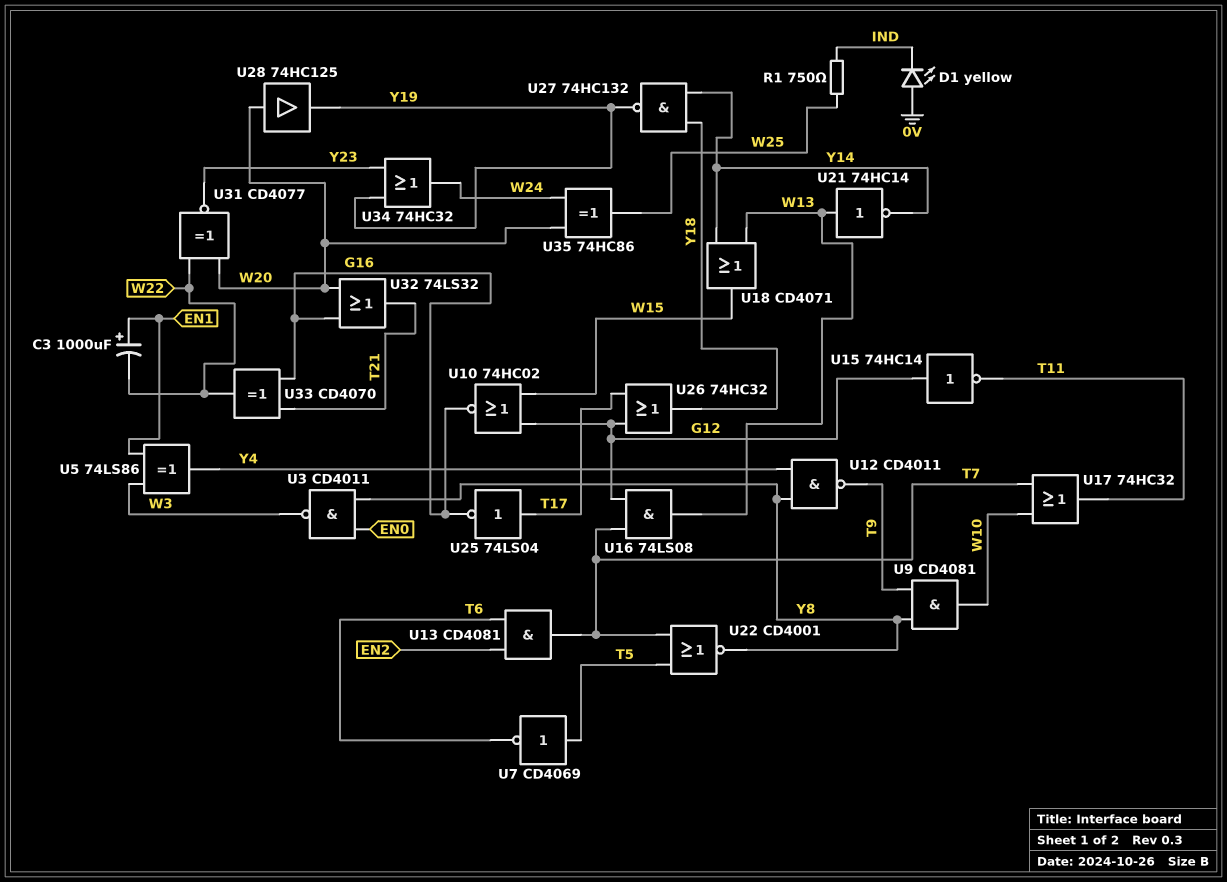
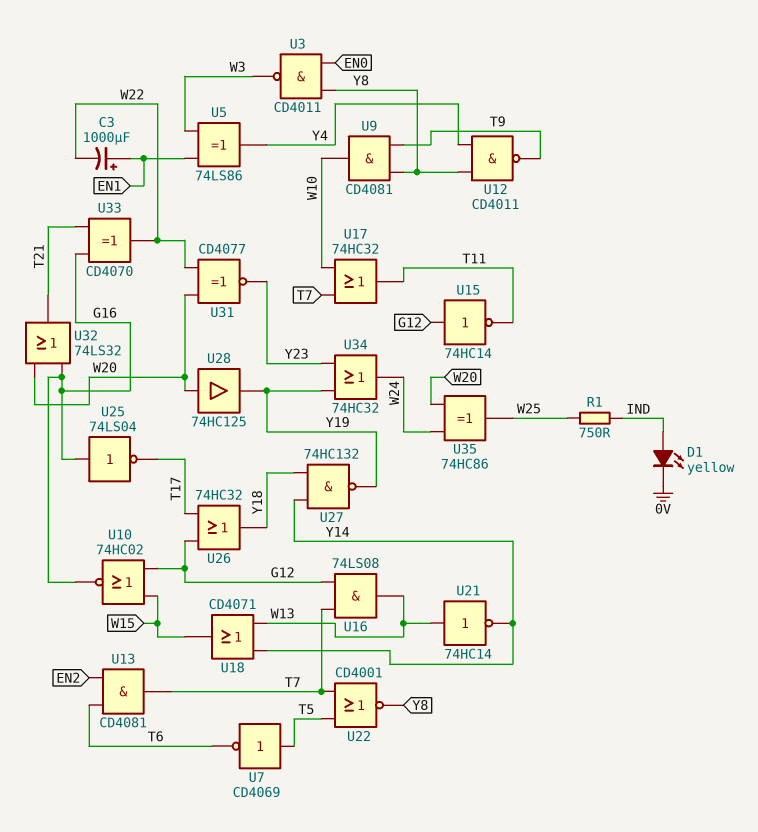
D1: LED yellow (A 0V, K IND) -> LED yellow (A IND, K 0V)
U25: NOT 74LS04 (in T17, out G16) -> NOT 74LS04 (in G16, out T17)

